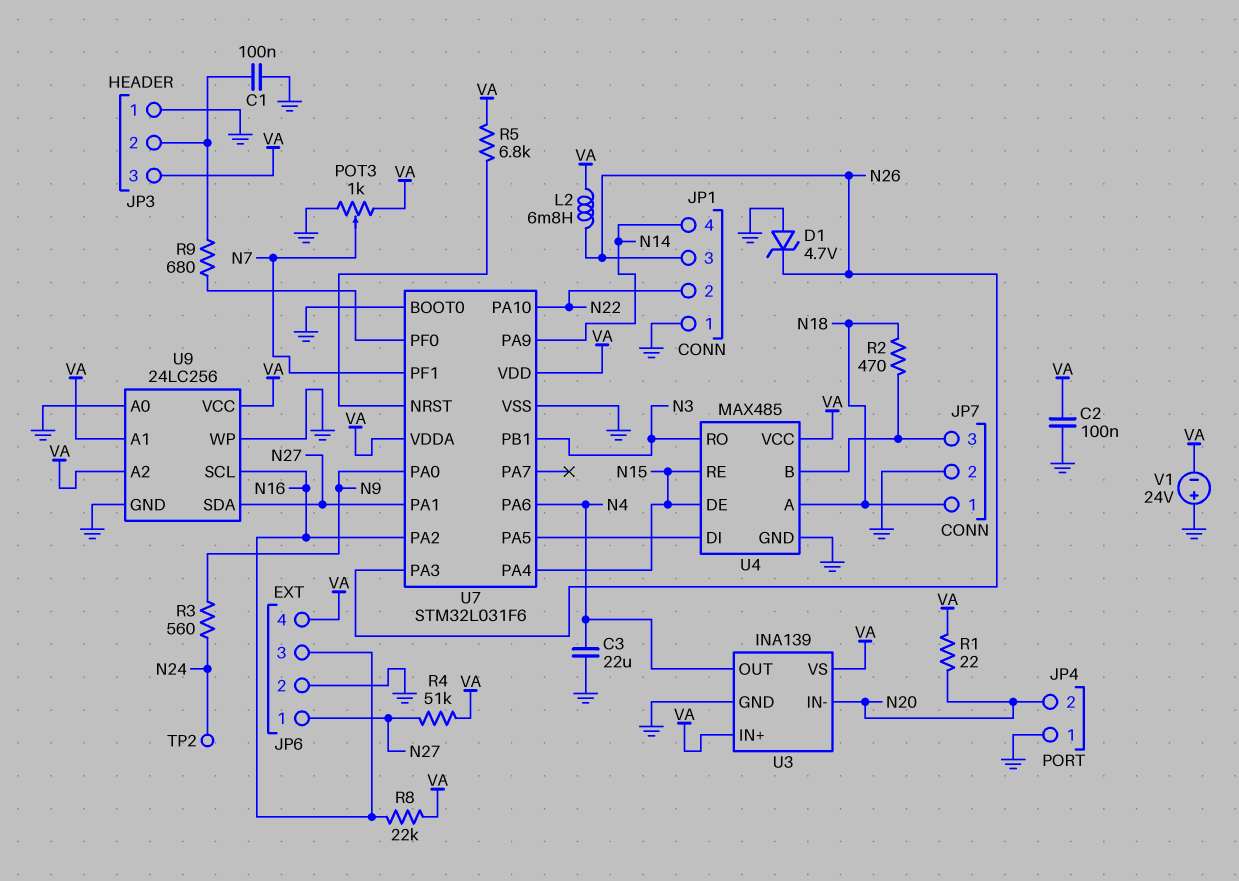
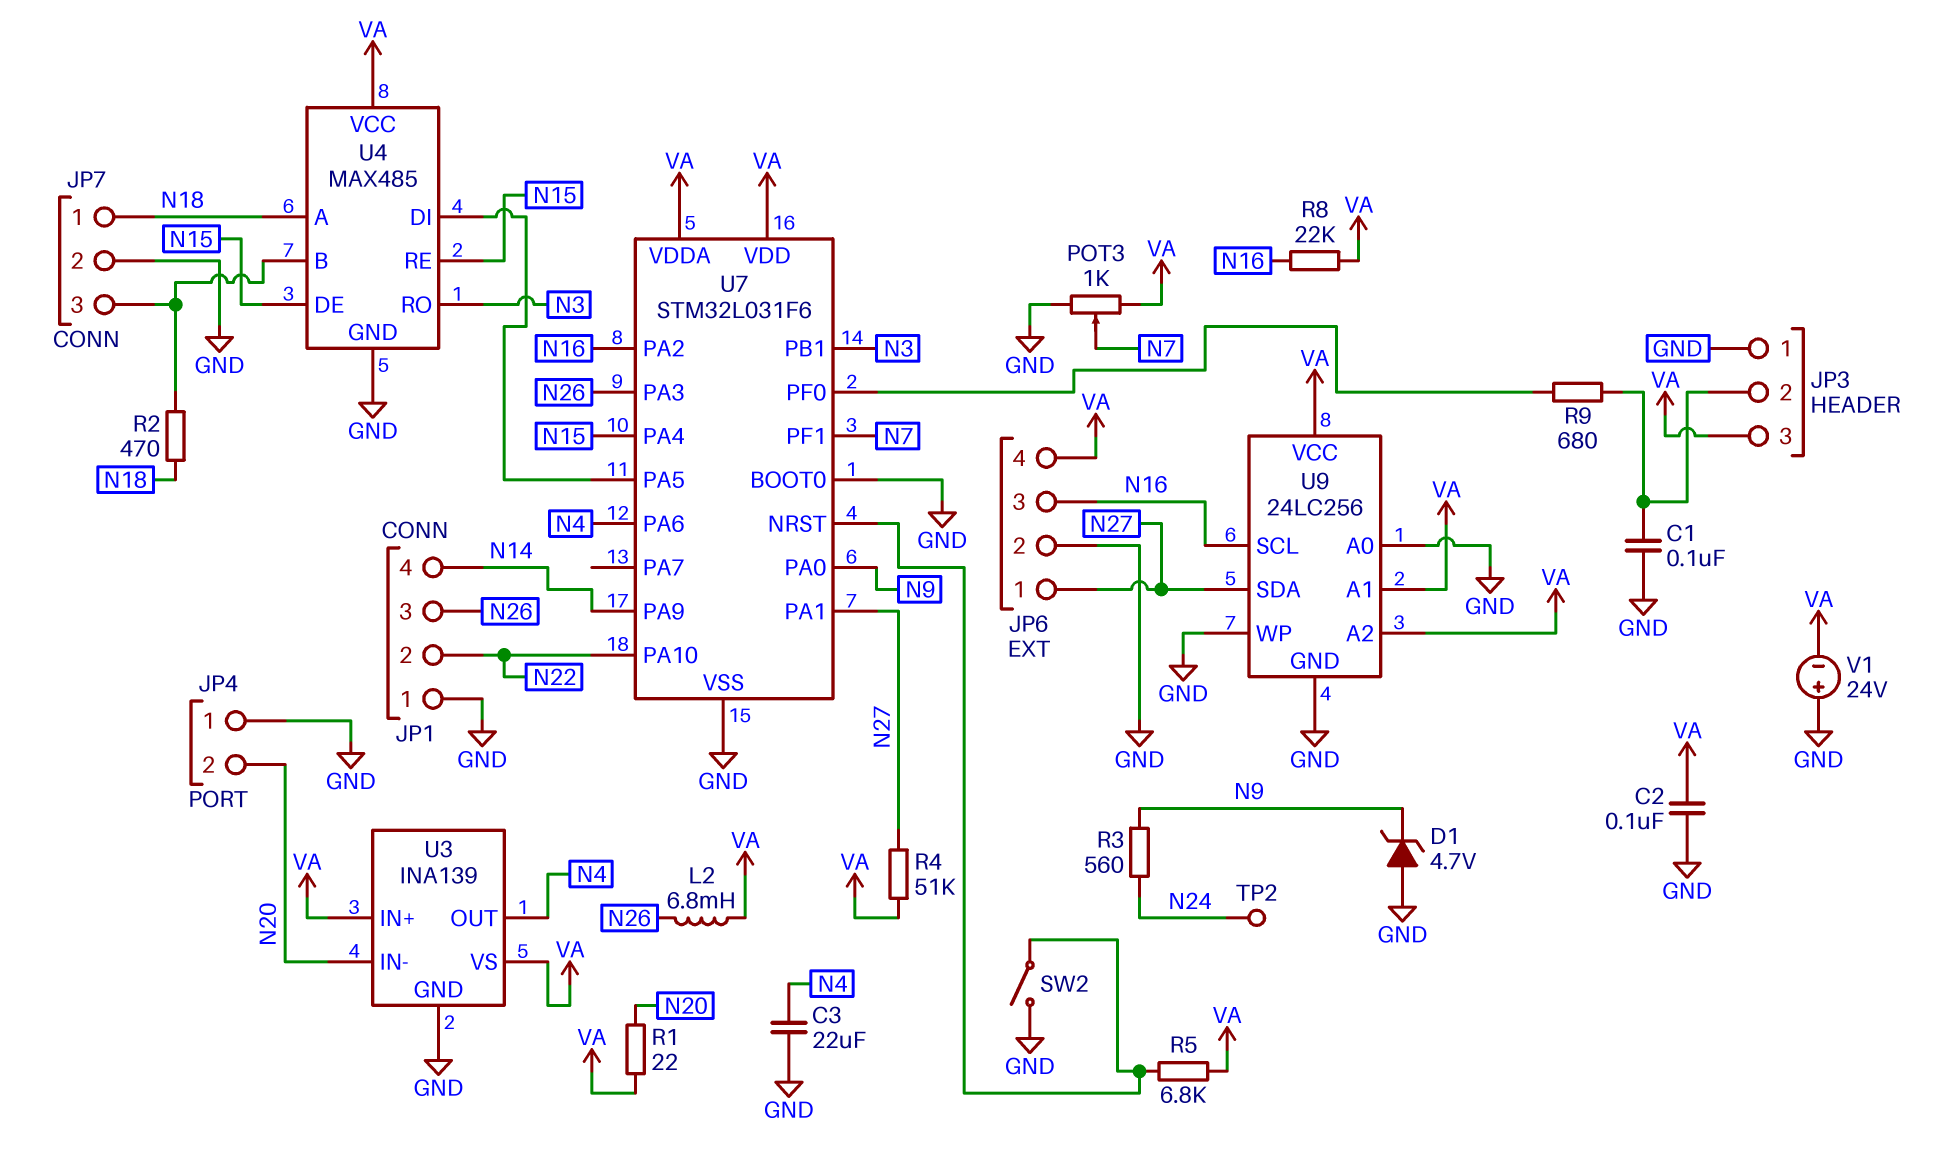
D1: zener 4.7V (A GND, K N26) -> zener 4.7V (A GND, K N9)
SW2: none -> switch (GND, U7/NRST)

